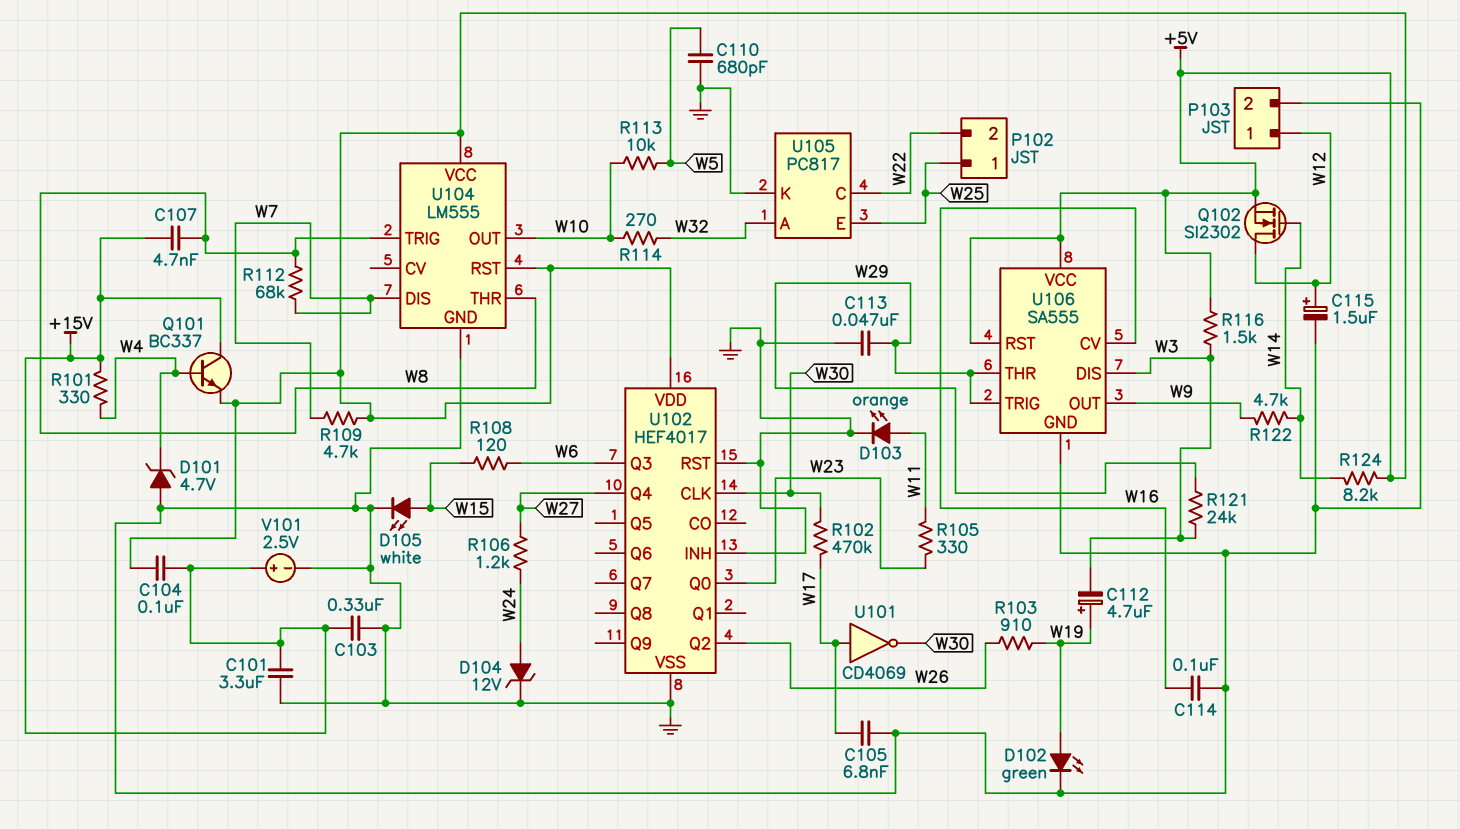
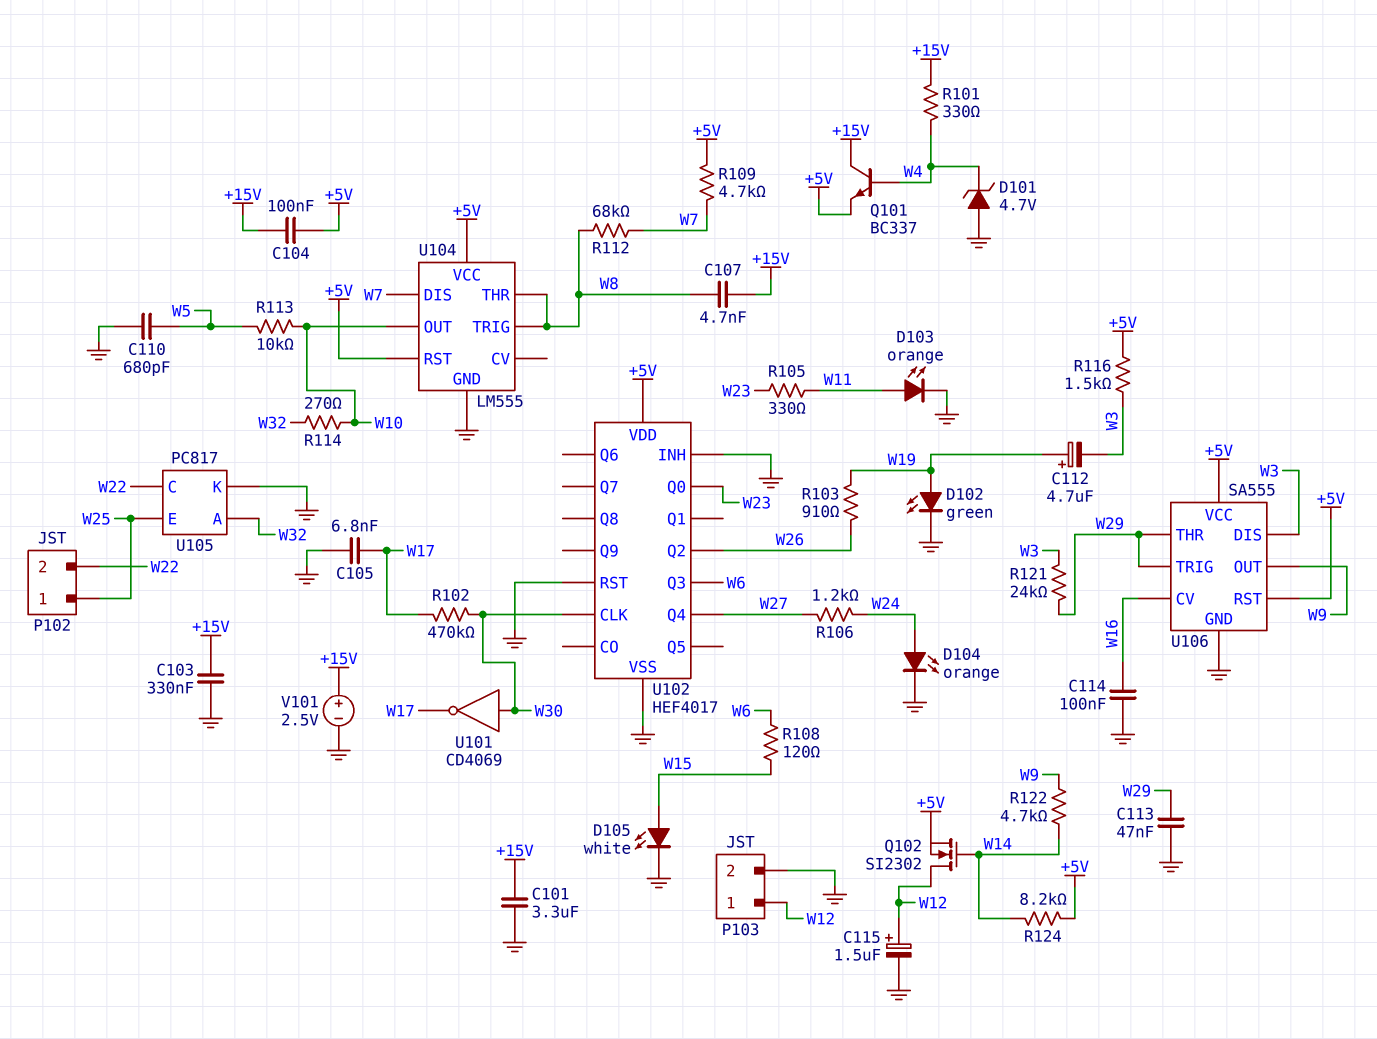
D104: zener 12V (A W24, K GND) -> LED orange (A W24, K GND)
U101: NOT CD4069 (in W17, out W30) -> NOT CD4069 (in W30, out W17)

